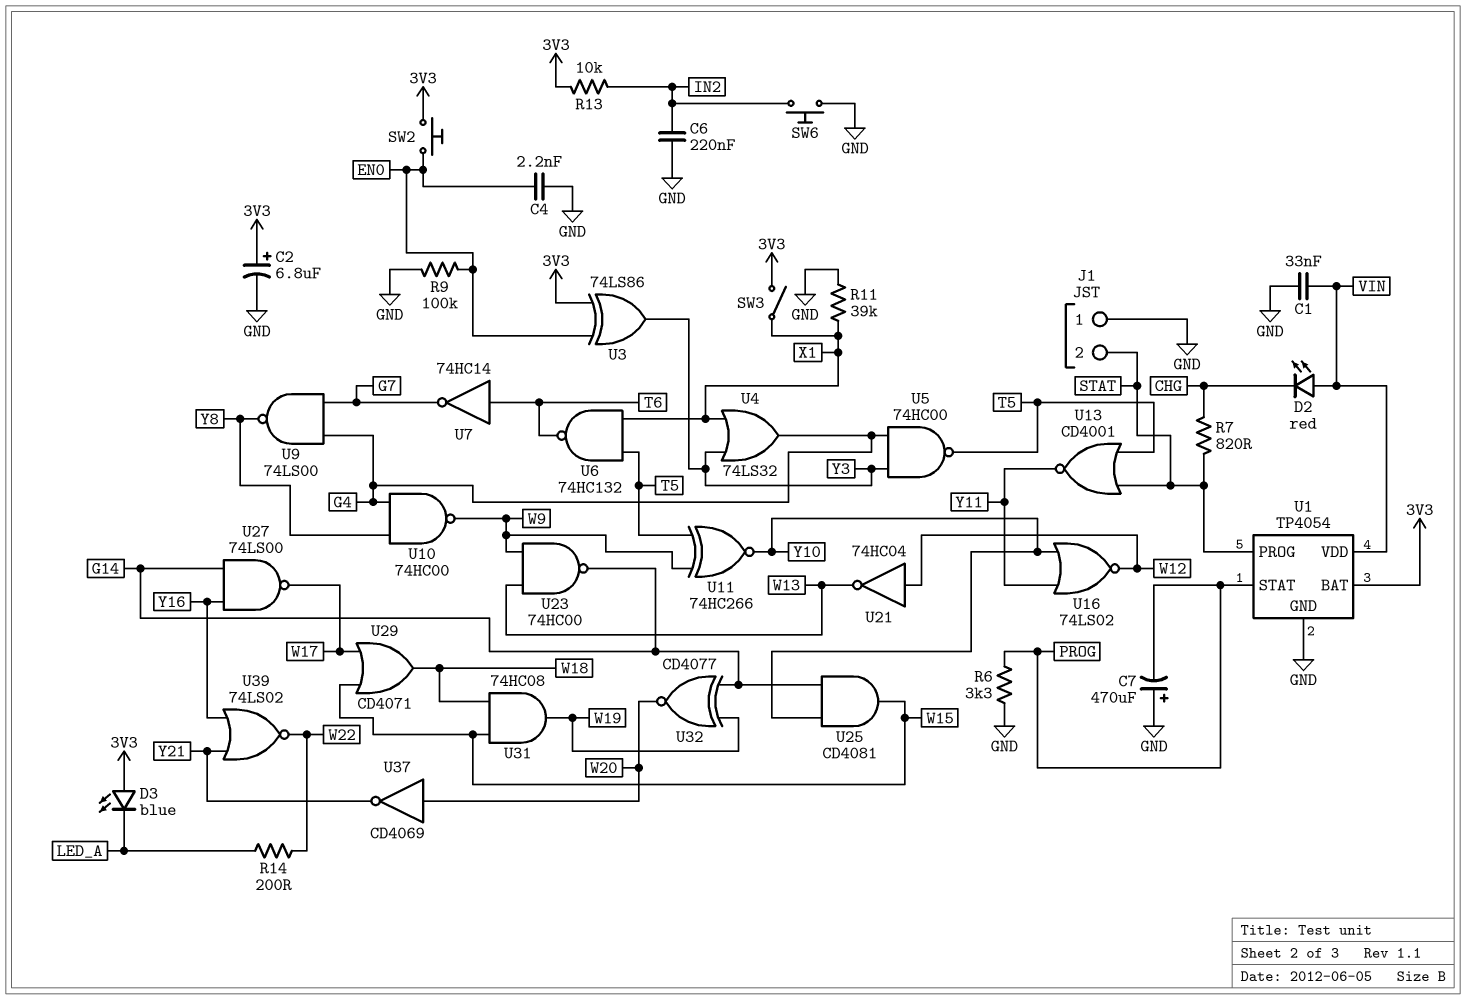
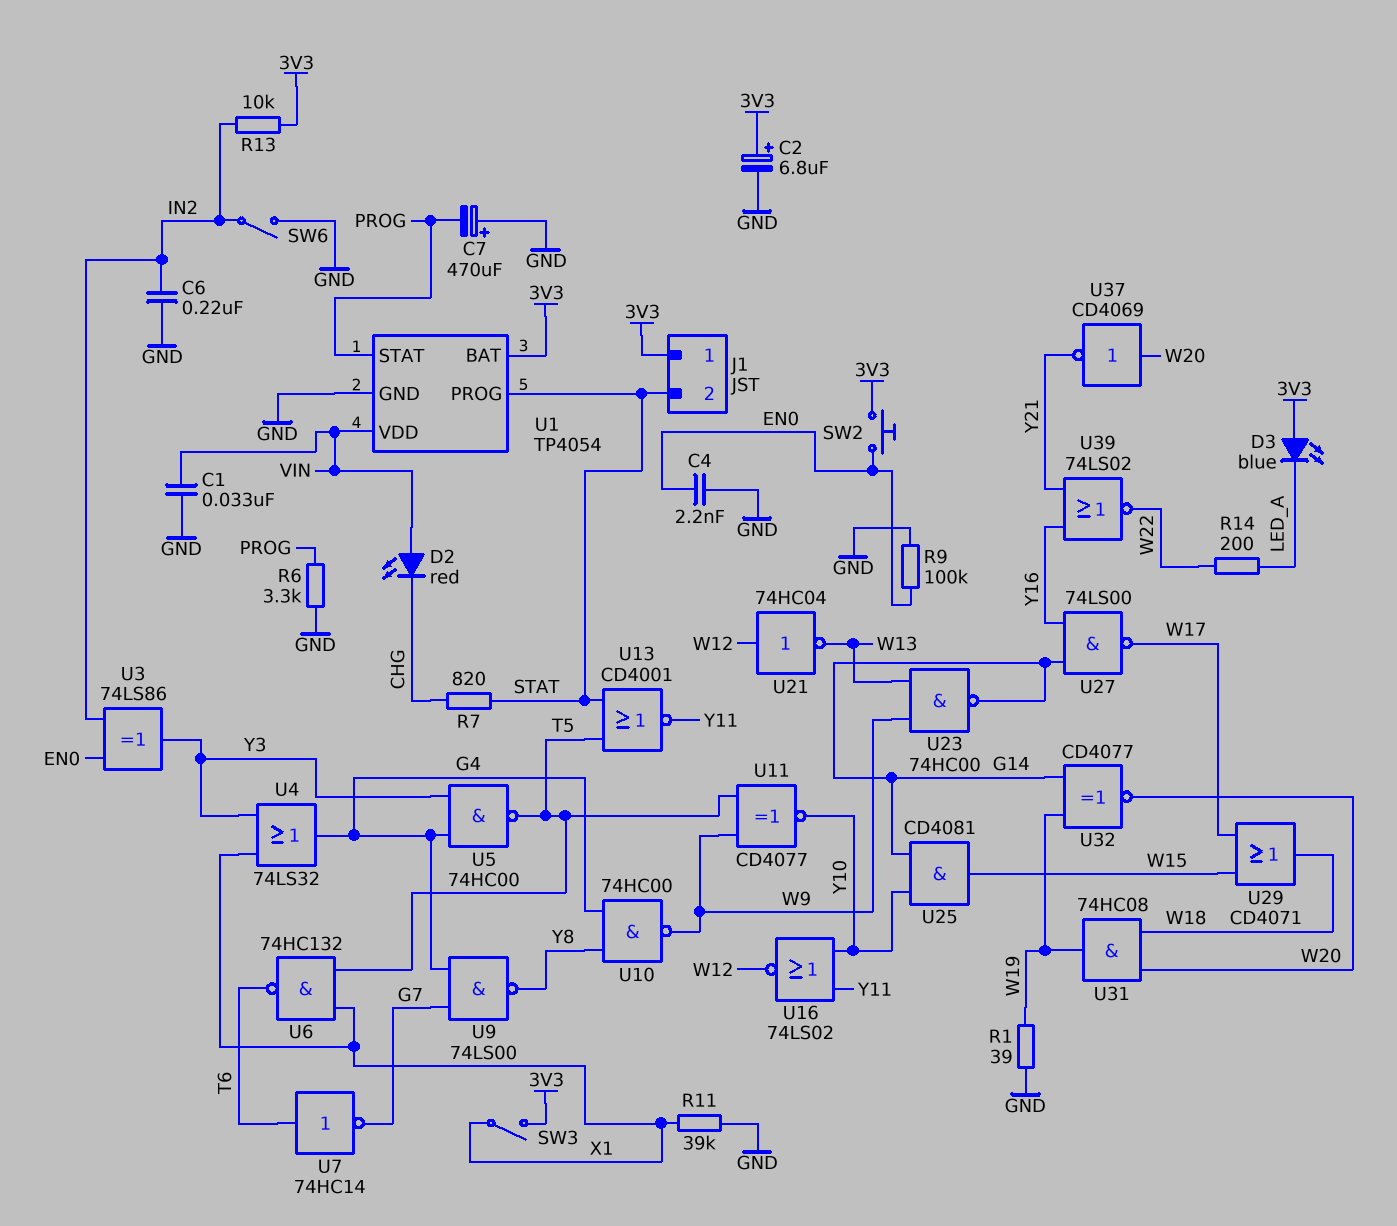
J1 pin 1: GND -> 3V3
R1: none -> 39 (GND, W19)
SW6: button (GND, IN2) -> switch (GND, IN2)
U3: XOR 74LS86 (in 3V3, in EN0, out Y3) -> XOR 74LS86 (in EN0, in IN2, out Y3)
U11: XNOR 74HC266 (in T5, in W9, out Y10) -> XNOR CD4077 (in T5, in W9, out Y10)
U31: AND 74HC08 (in W15, in W18, out W19) -> AND 74HC08 (in W18, in W20, out W19)

